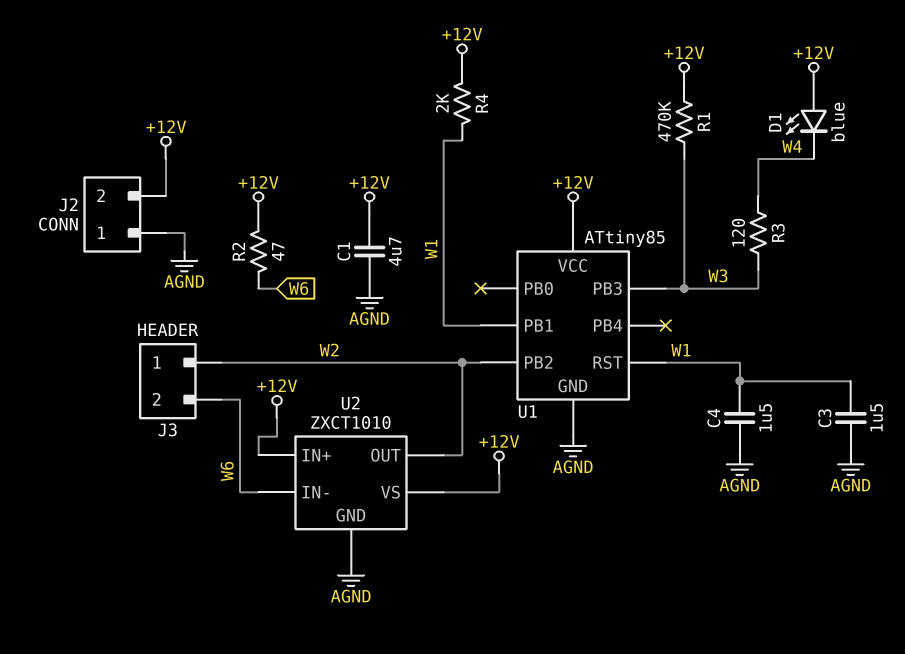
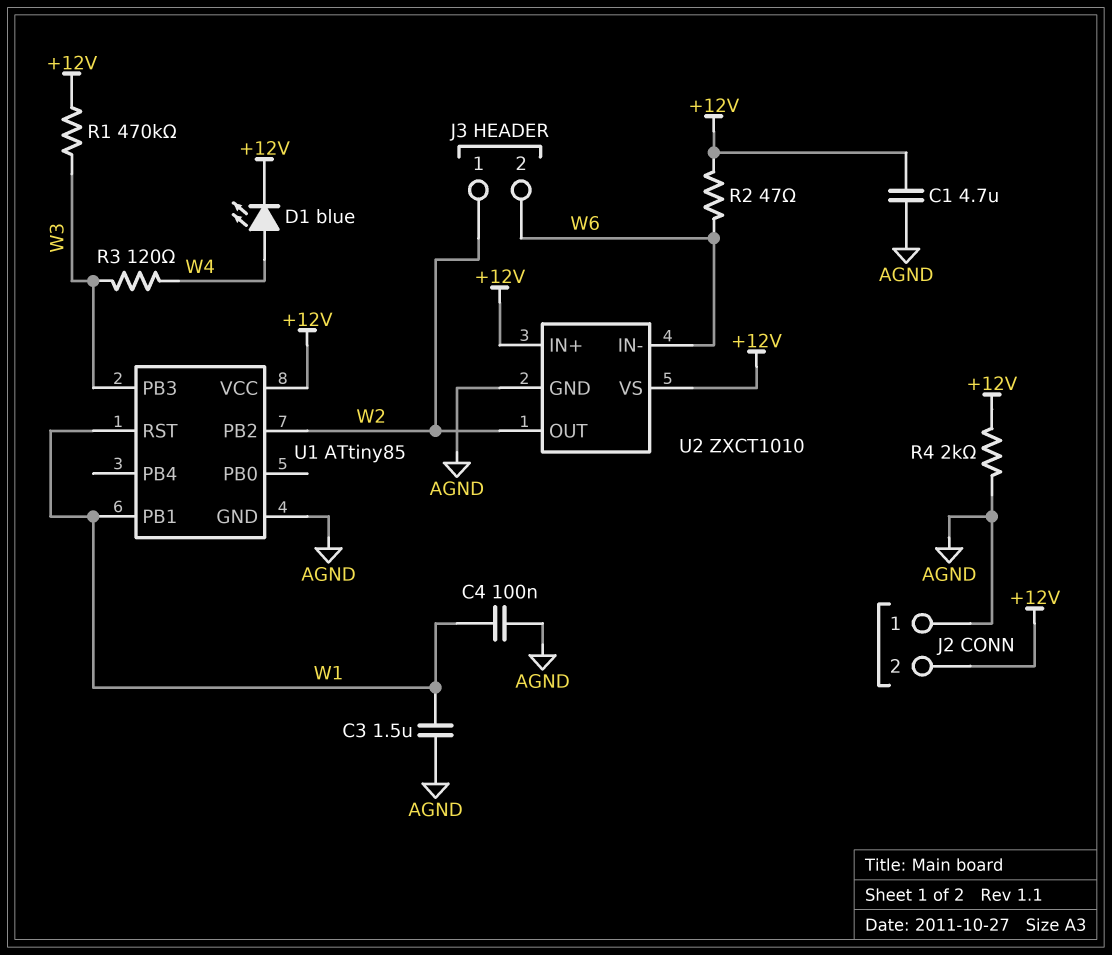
C4: 1.5uF (AGND, W1) -> 100nF (AGND, W1)
D1: LED blue (A +12V, K W4) -> LED blue (A W4, K +12V)
R4: 2k (+12V, W1) -> 2k (+12V, AGND)

